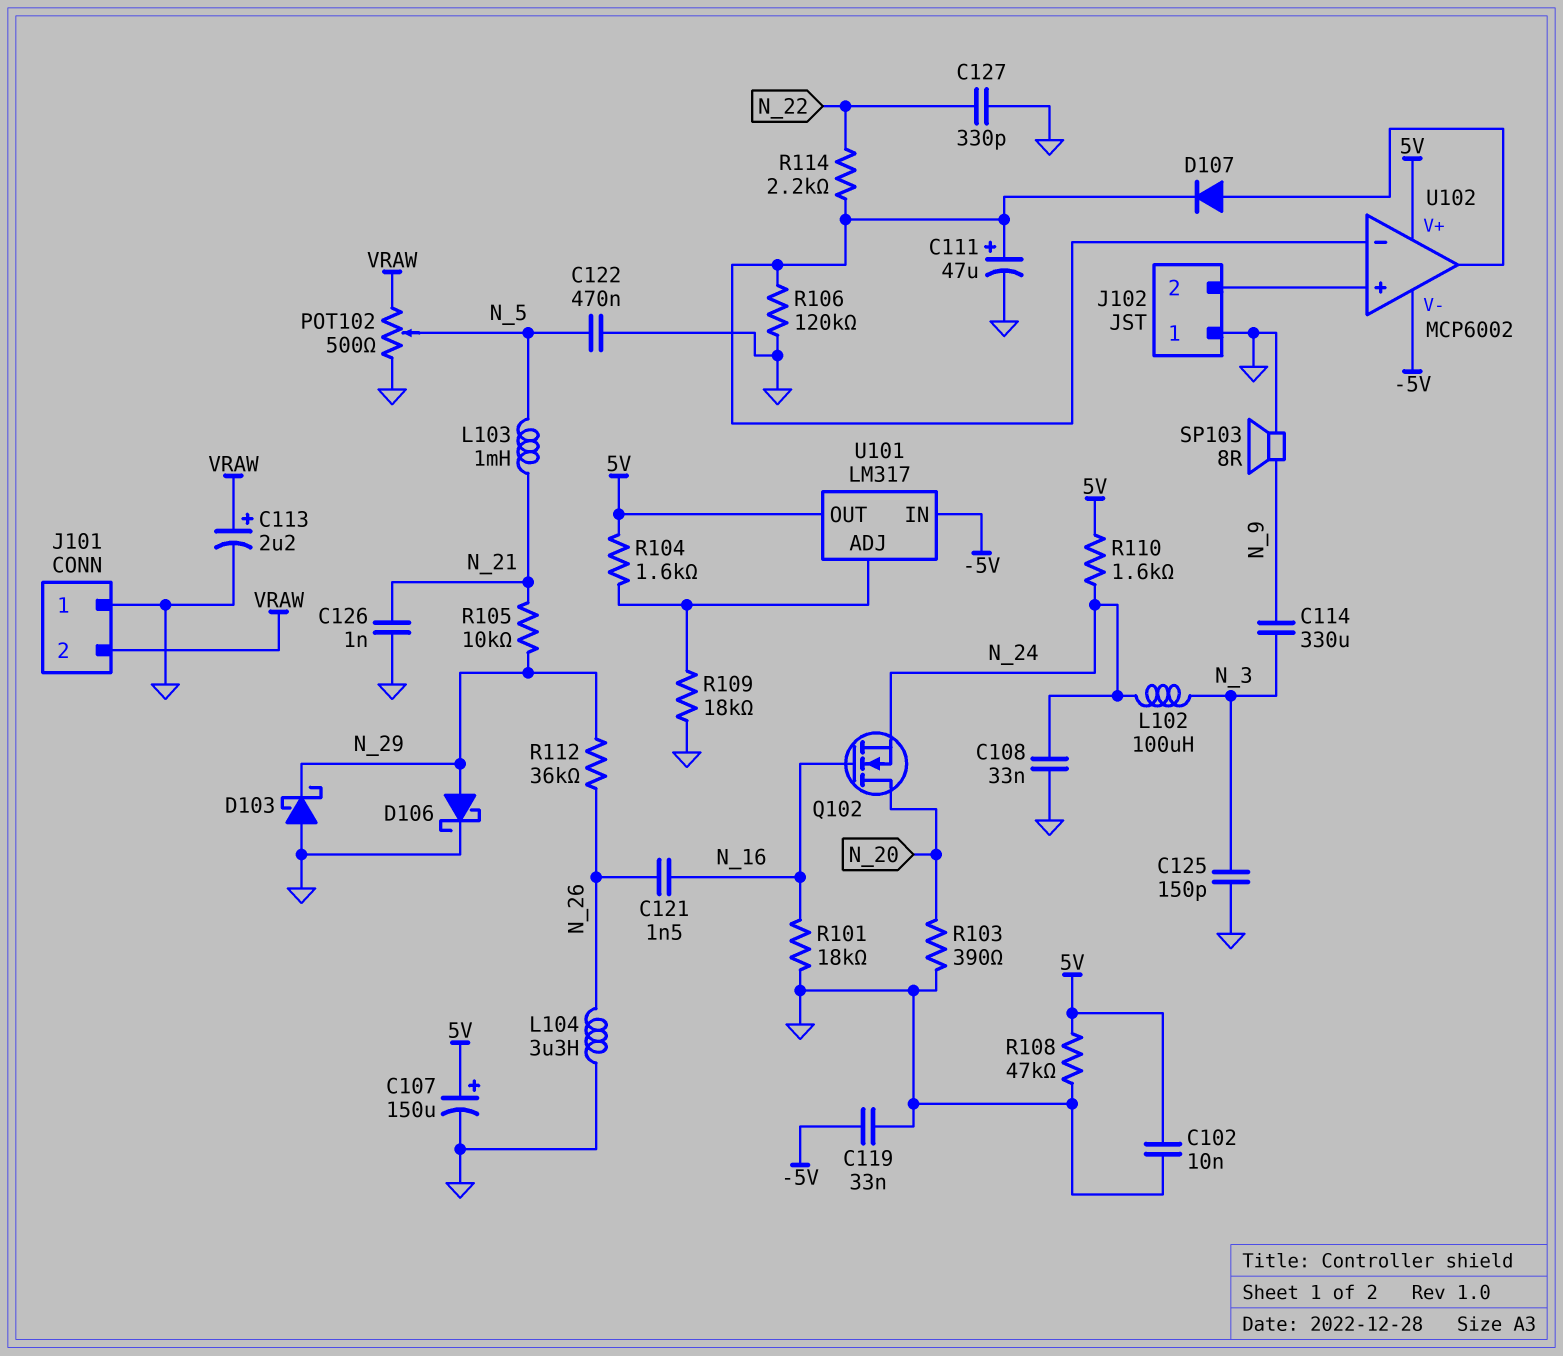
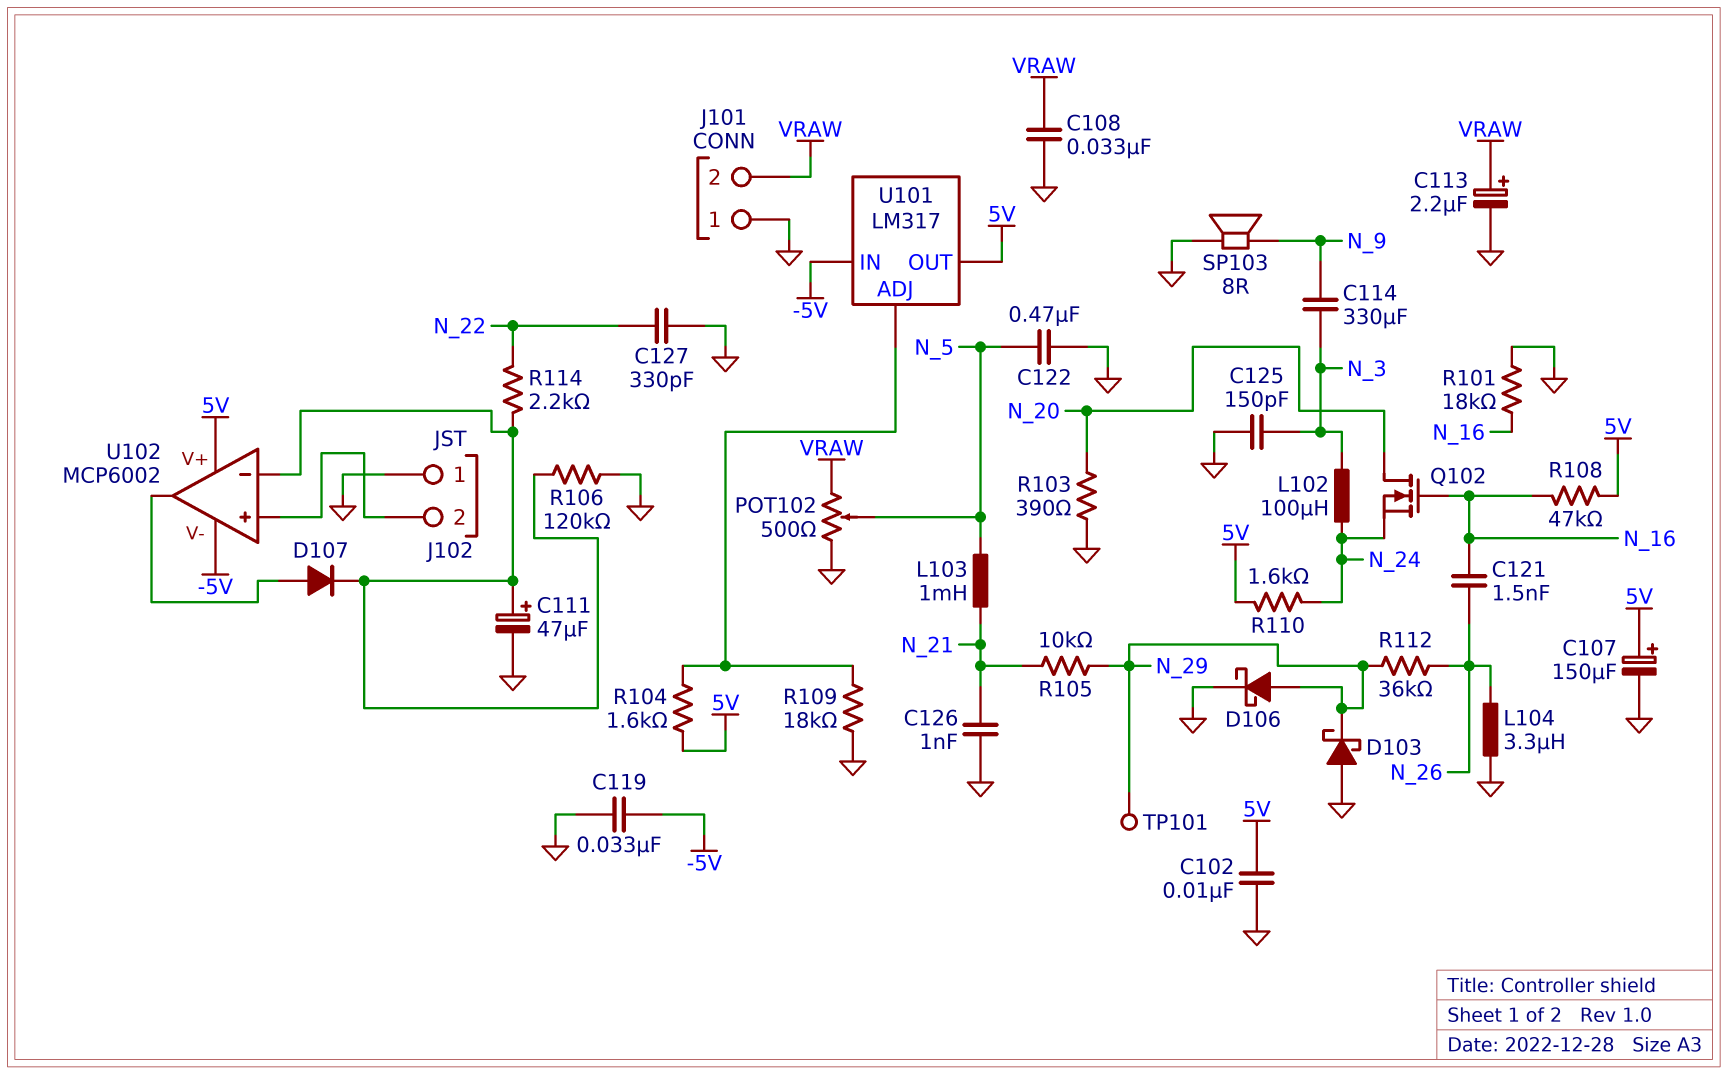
C108: 33nF (GND, N_24) -> 33nF (GND, VRAW)
R108: 47k (5V, GND) -> 47k (5V, N_16)
TP101: none -> test point (N_29)

